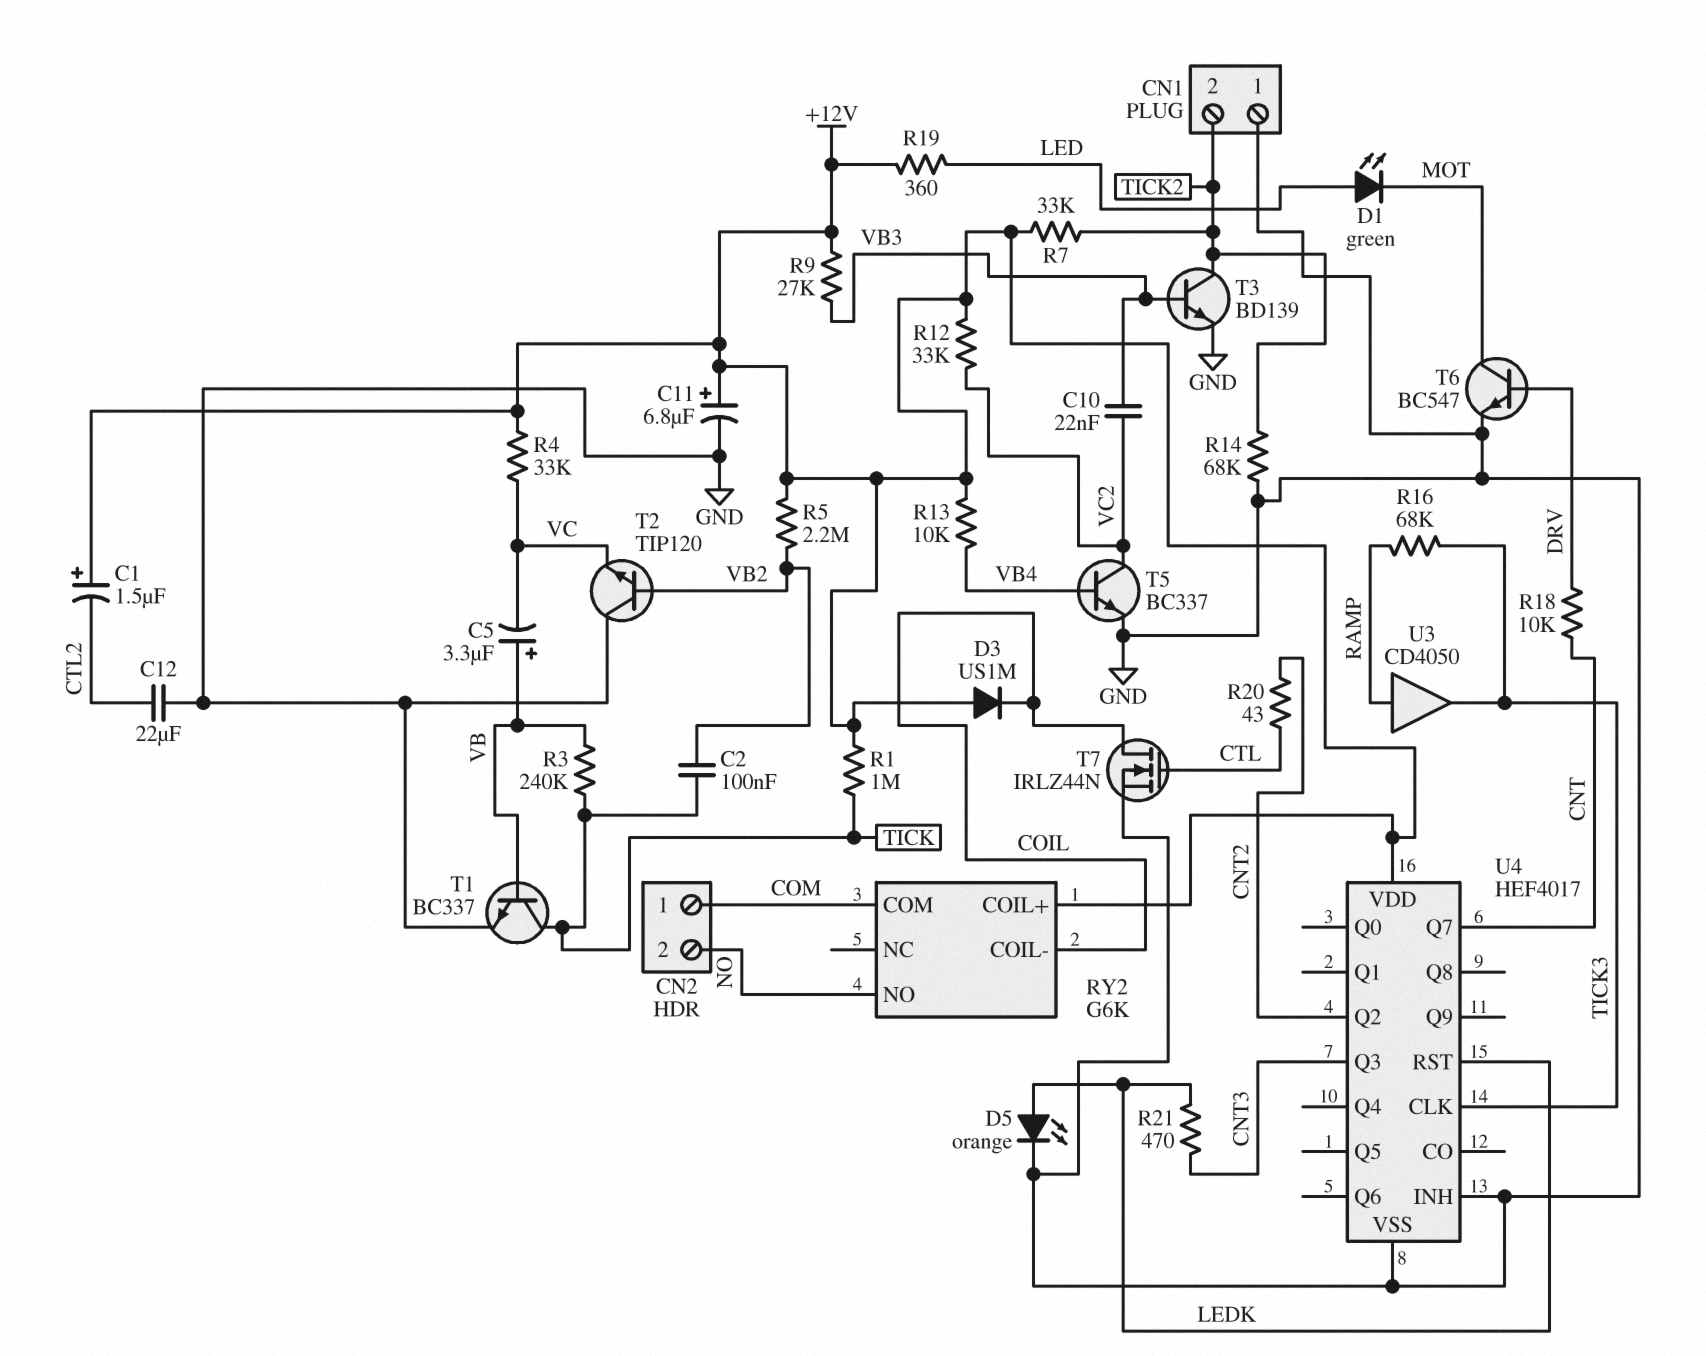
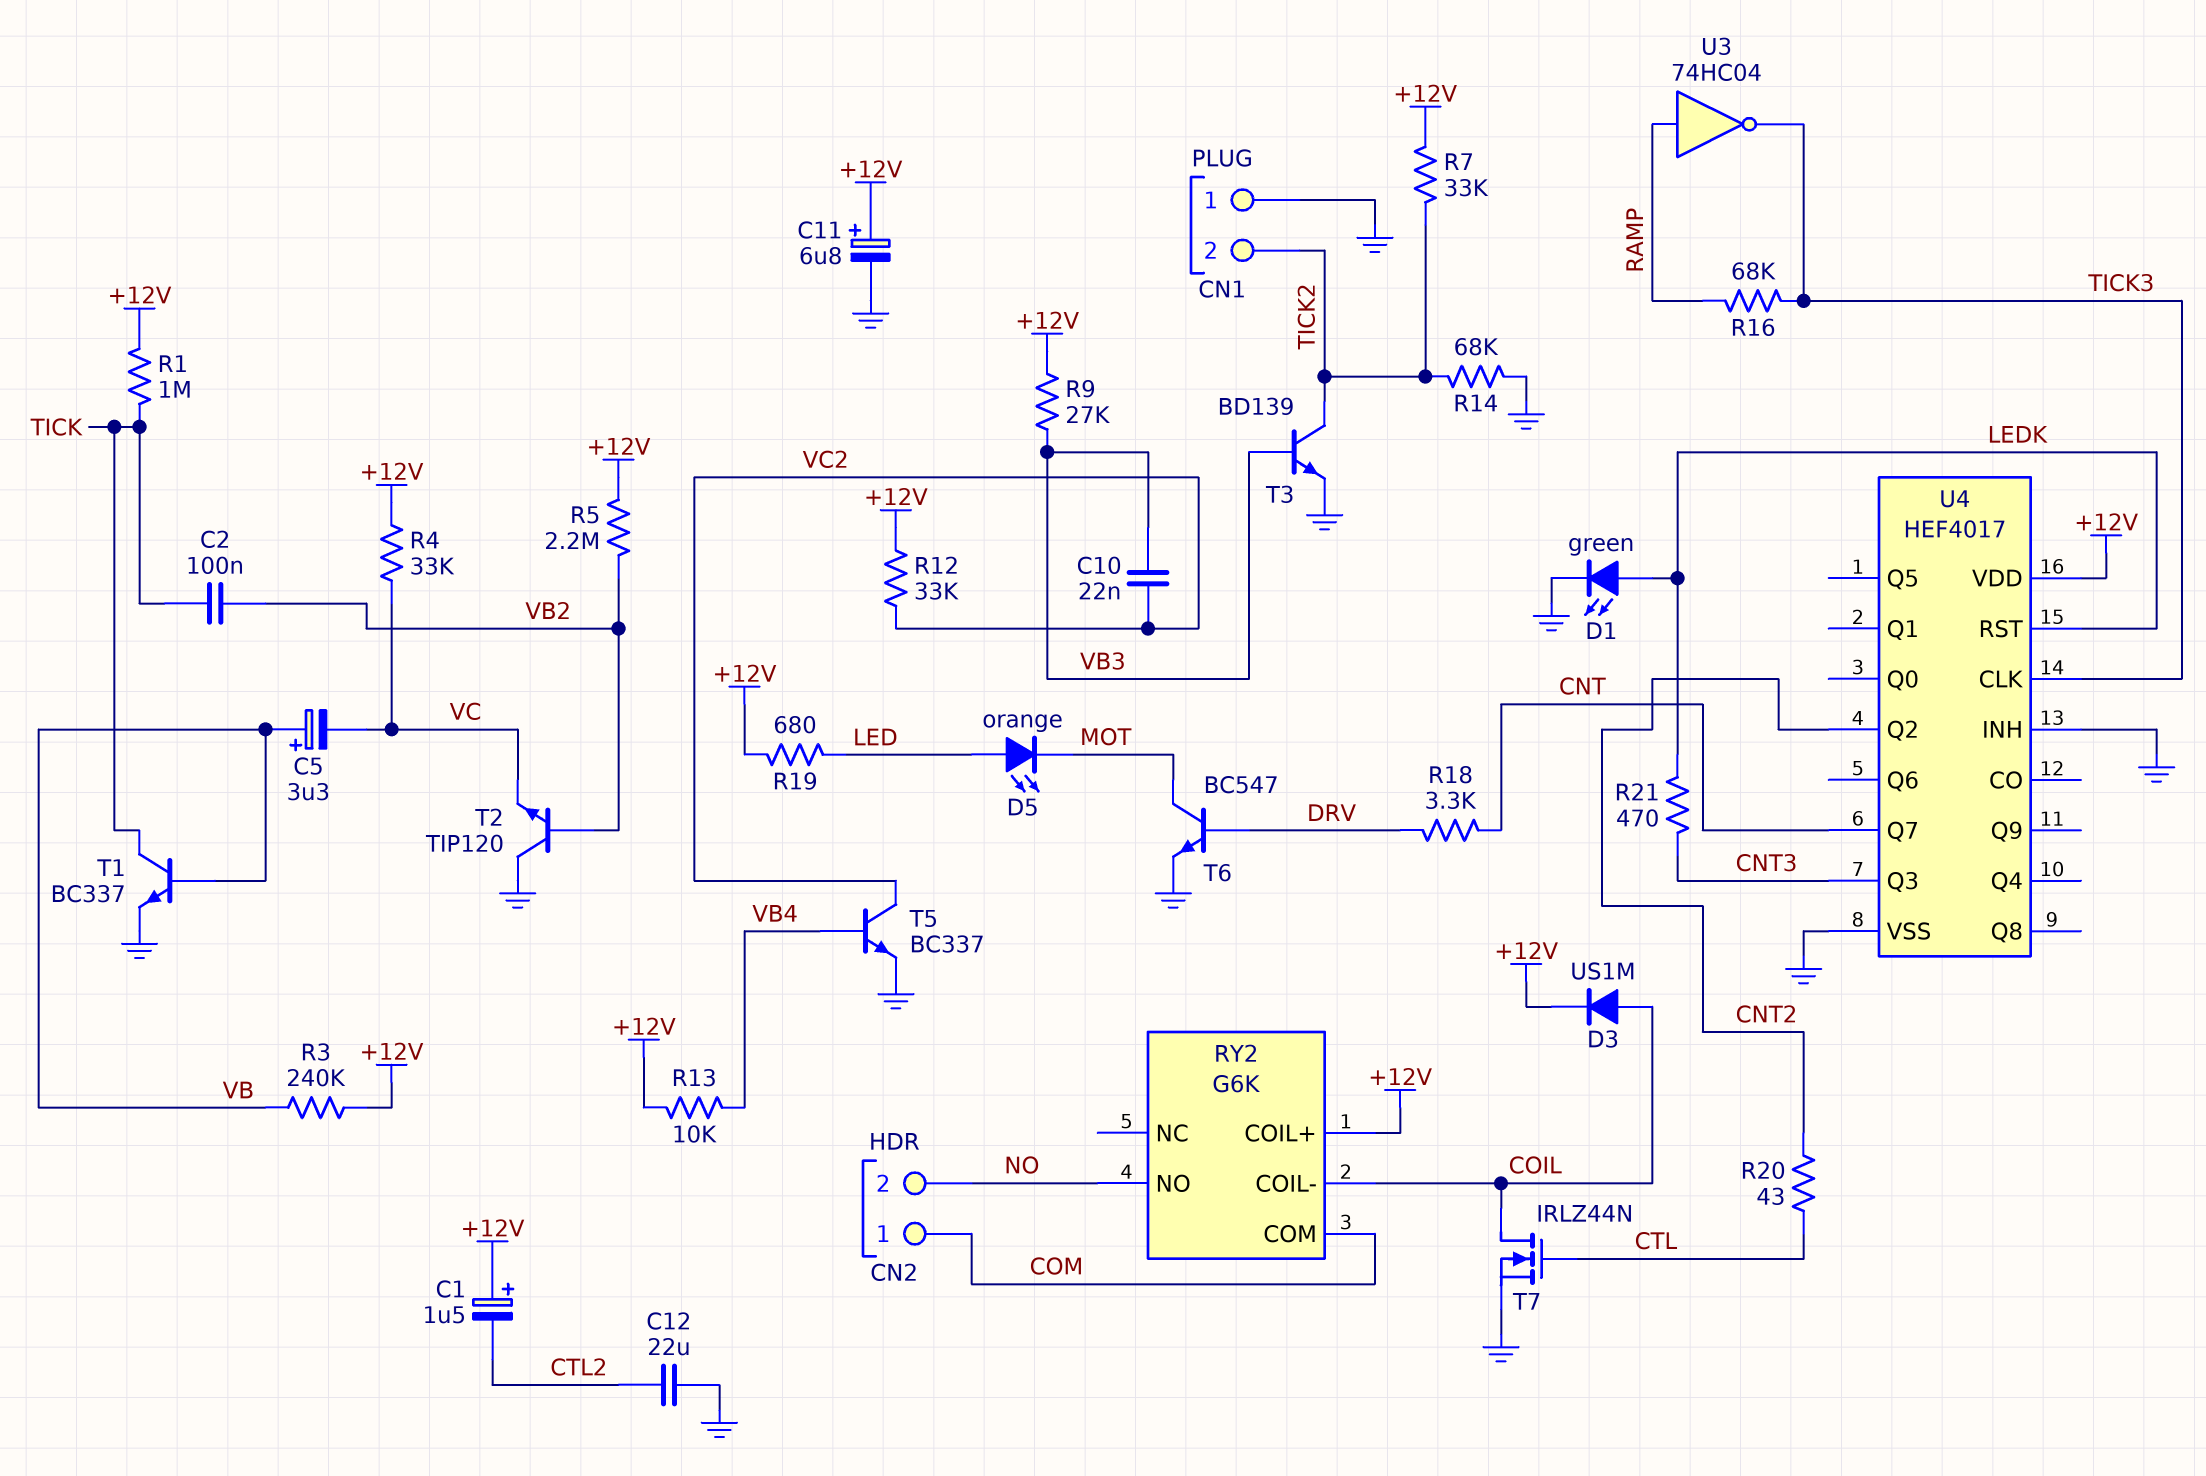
D1: LED green (A LED, K MOT) -> LED green (A LEDK, K GND)
D3: diode US1M (A +12V, K COIL) -> diode US1M (A COIL, K +12V)
D5: LED orange (A LEDK, K GND) -> LED orange (A LED, K MOT)
R3: 240k (TICK, VB) -> 240k (+12V, VB)
R18: 10k (CNT, DRV) -> 3.3k (CNT, DRV)
R19: 360 (+12V, LED) -> 680 (+12V, LED)
U3: buffer CD4050 (in RAMP, out TICK3) -> NOT 74HC04 (in RAMP, out TICK3)

